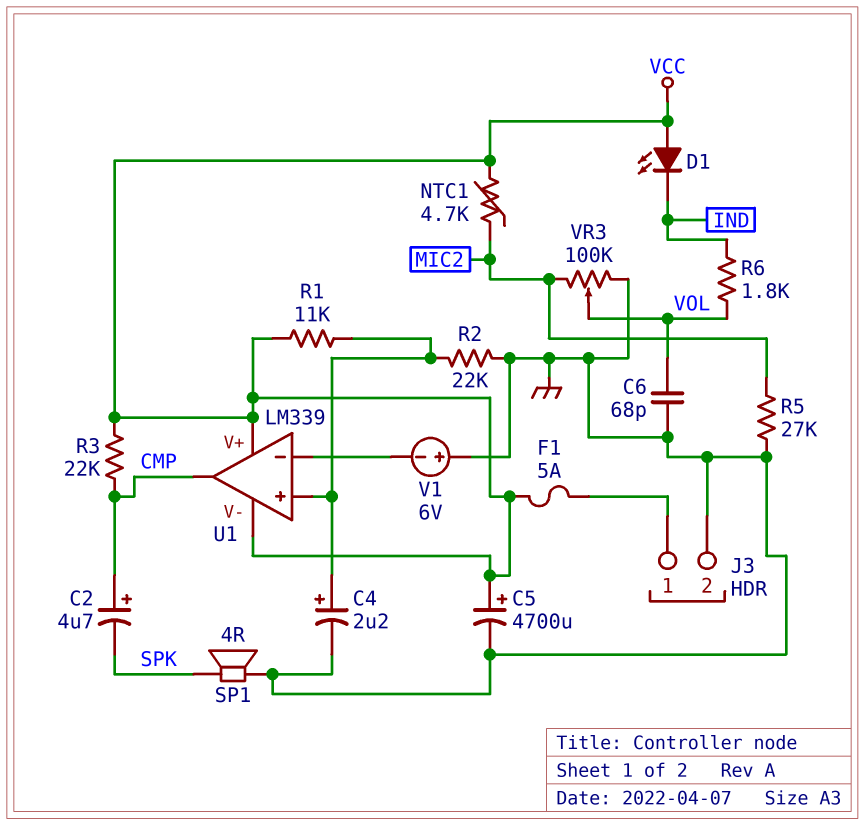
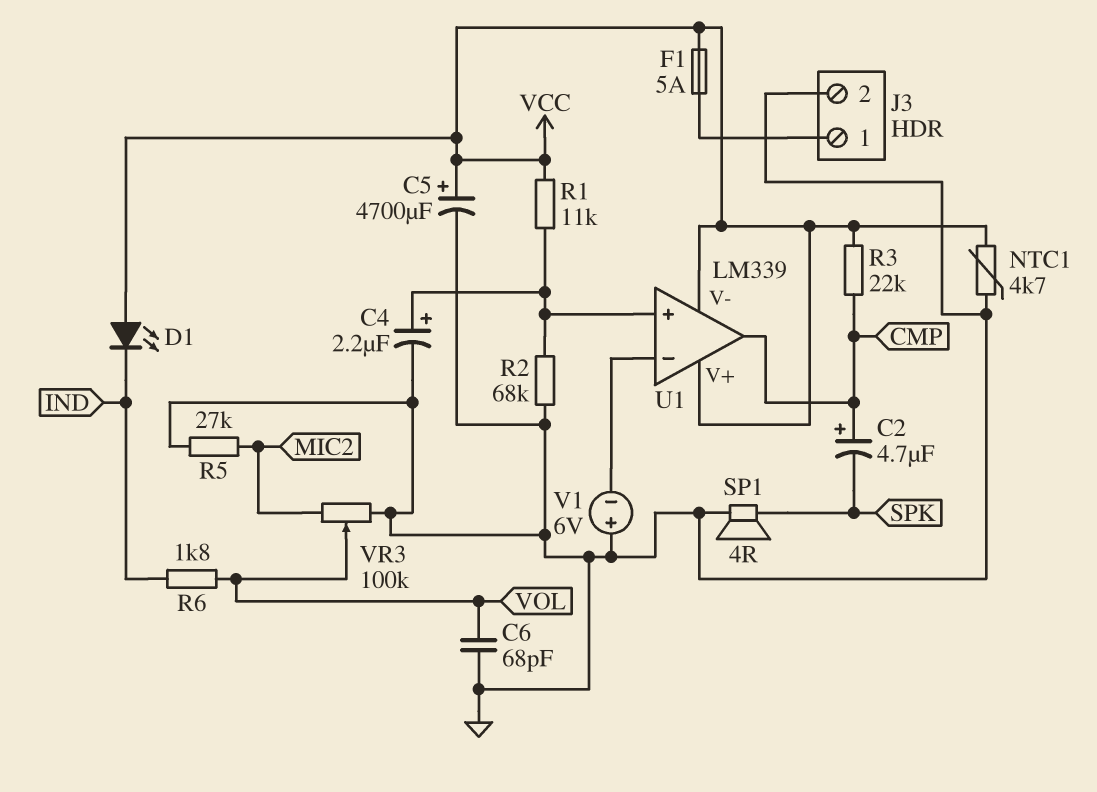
NTC1: 4.7k (MIC2, VCC) -> 4.7k (GND, VCC)
R2: 22k (GND, U1/in+) -> 68k (GND, U1/in+)

